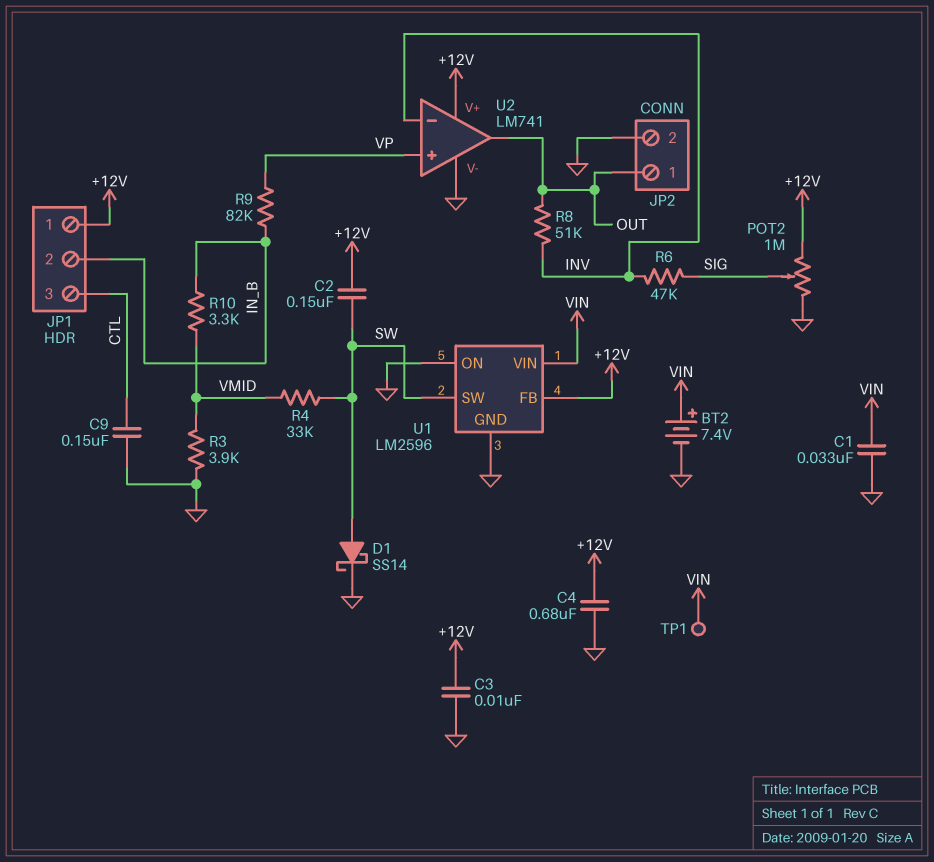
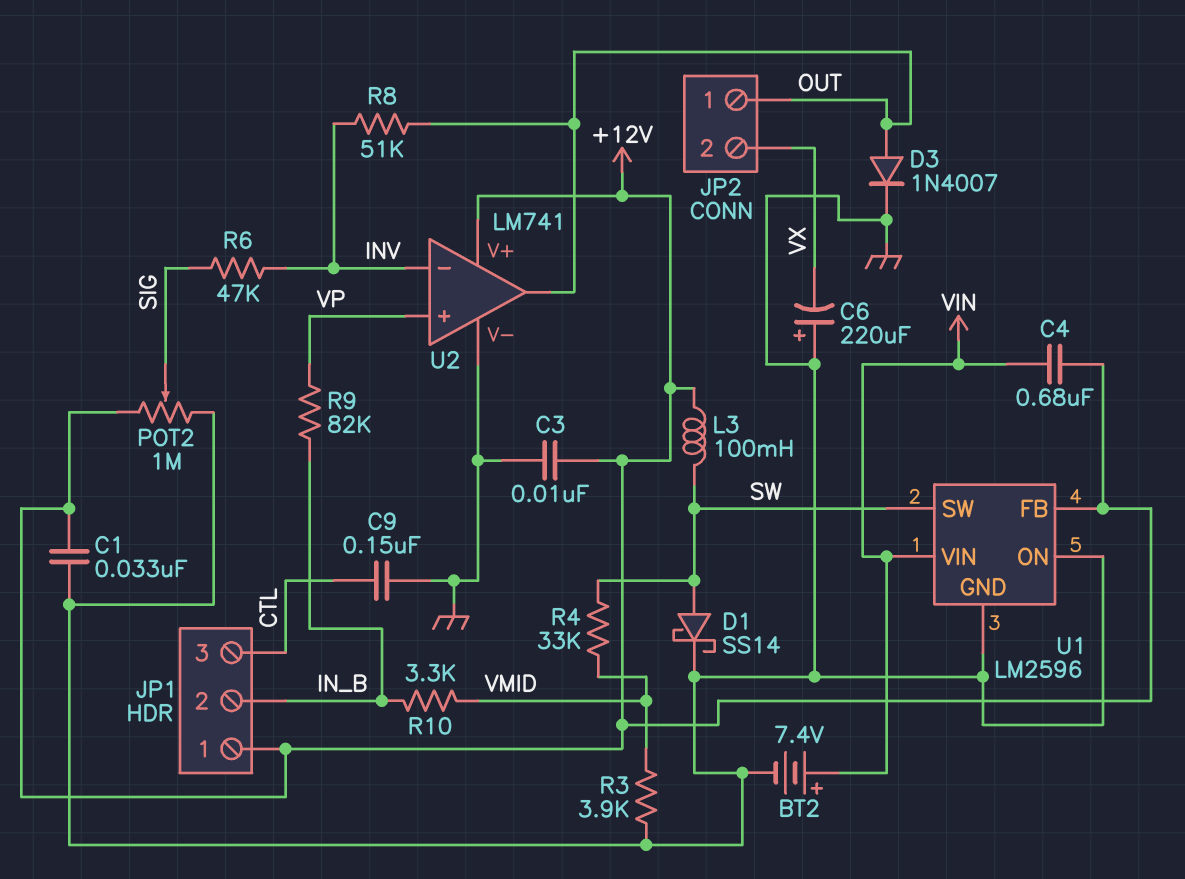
C1: 33nF (GND, VIN) -> 33nF (+12V, GND)
C2: 150nF (+12V, SW) -> none
C4: 680nF (+12V, GND) -> 680nF (+12V, VIN)
C6: none -> 220uF (plus GND, minus VX)
D3: none -> diode 1N4007 (A OUT, K GND)
JP2 pin 2: GND -> VX
L3: none -> 100mH (+12V, SW)
TP1: test point (VIN) -> none

